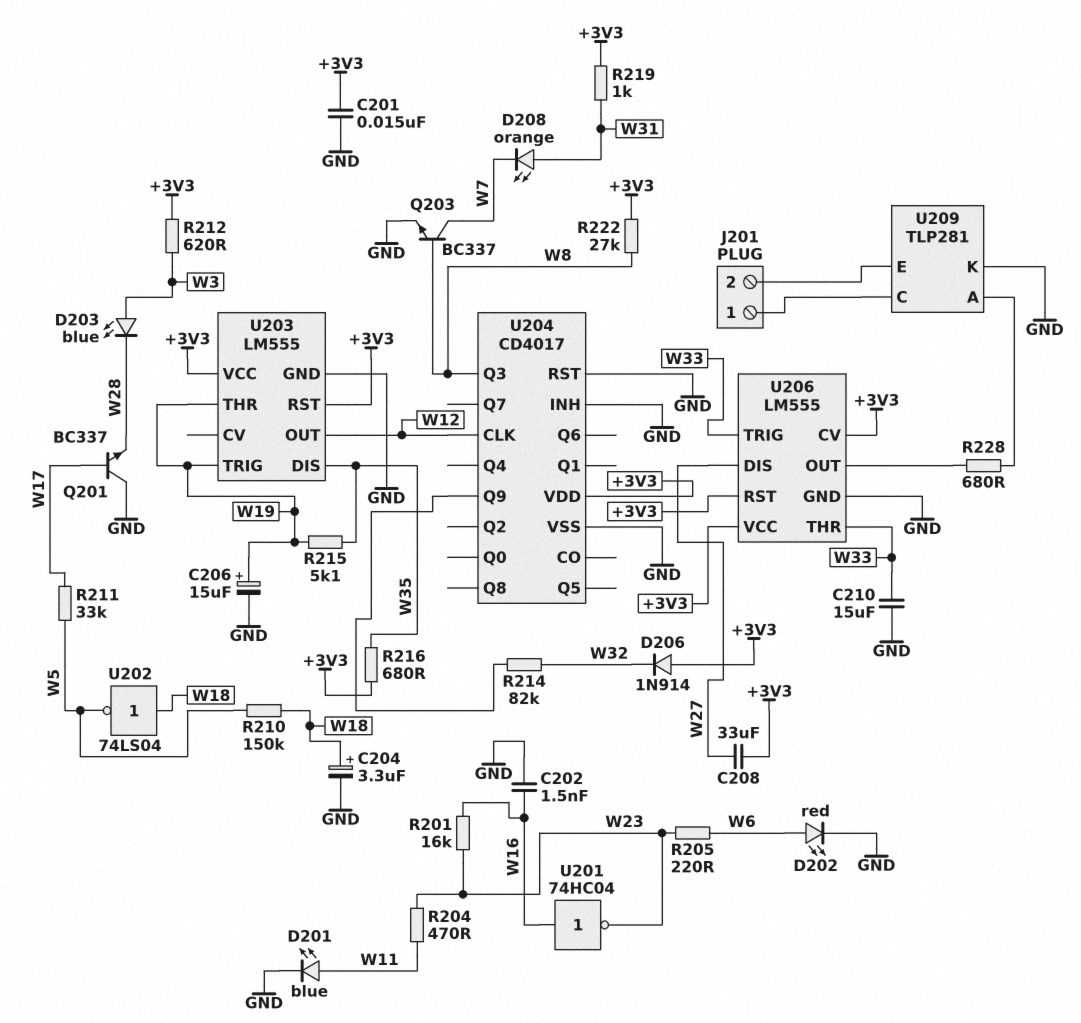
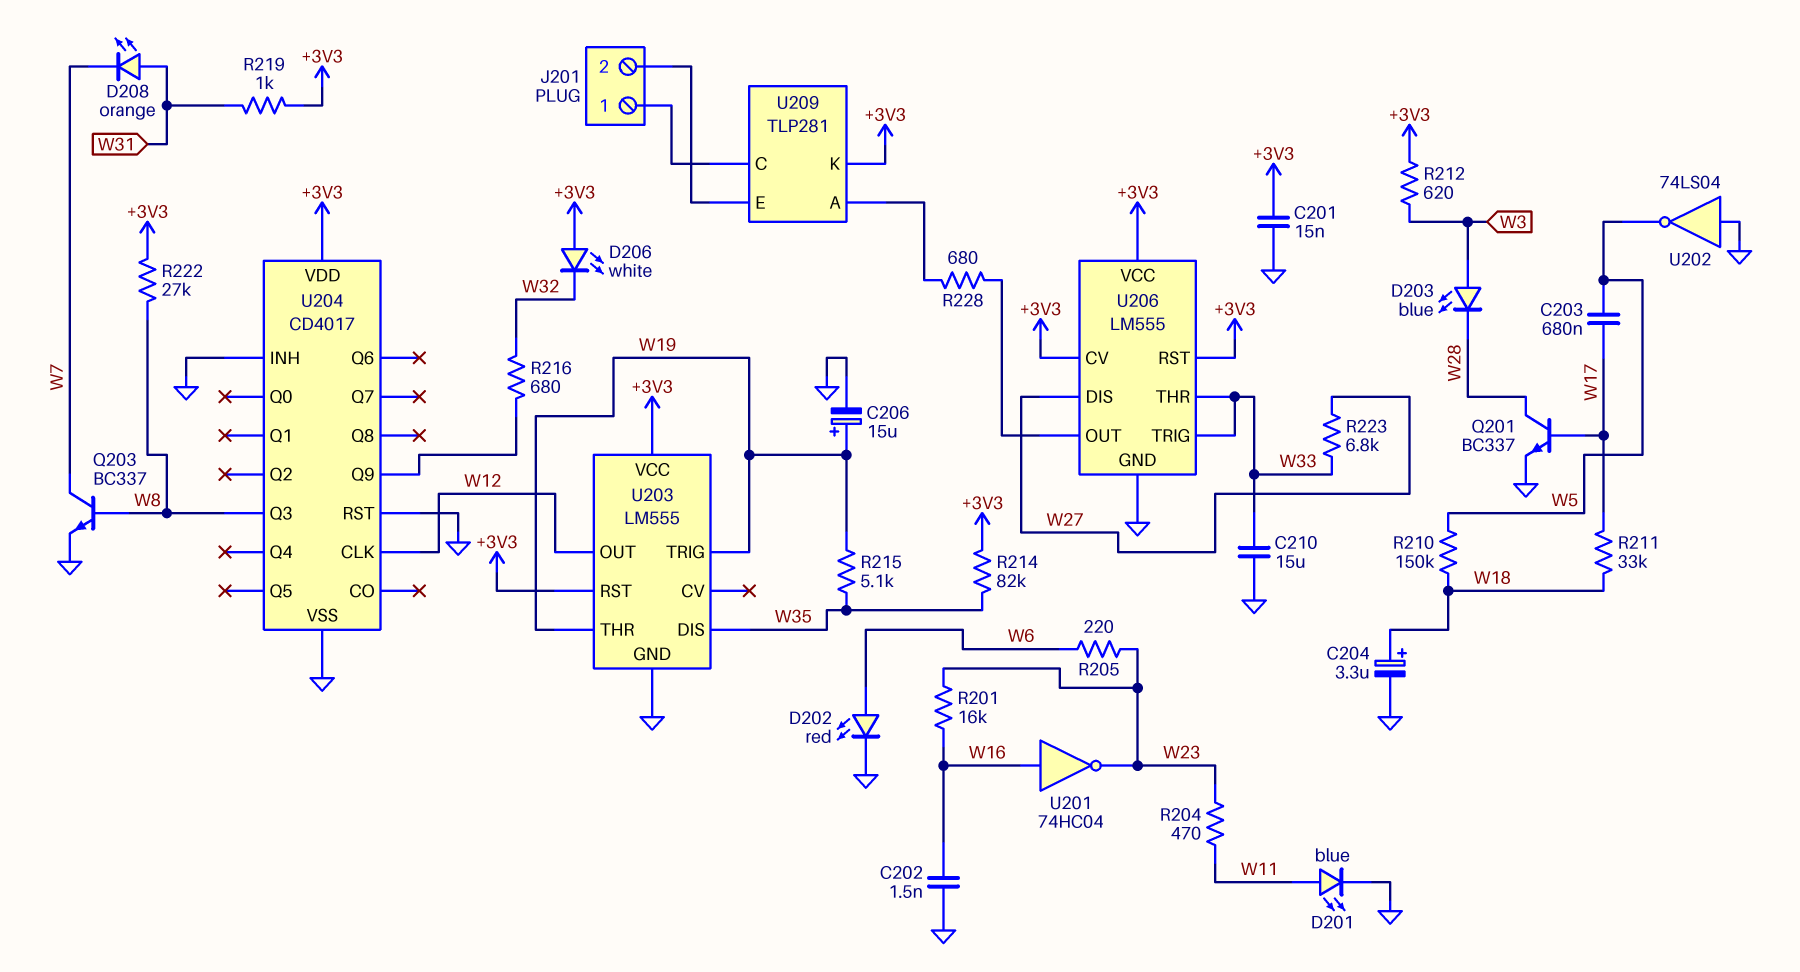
C203: none -> 680nF (W5, W17)
C208: 33uF (+3V3, W27) -> none
D206: diode 1N914 (A +3V3, K W32) -> LED white (A +3V3, K W32)
Q201: NPN BC337 (B W17, C GND, E W28) -> NPN BC337 (B W17, C W28, E GND)
R211: 33k (W5, W17) -> 33k (W17, W18)
R214: 82k (U204/Q9, W32) -> 82k (+3V3, W35)
R216: 680 (+3V3, W35) -> 680 (U204/Q9, W32)
R223: none -> 6.8k (W27, W33)
U202: NOT 74LS04 (in W18, out W5) -> NOT 74LS04 (in GND, out W5)
U209 pin K: GND -> +3V3

